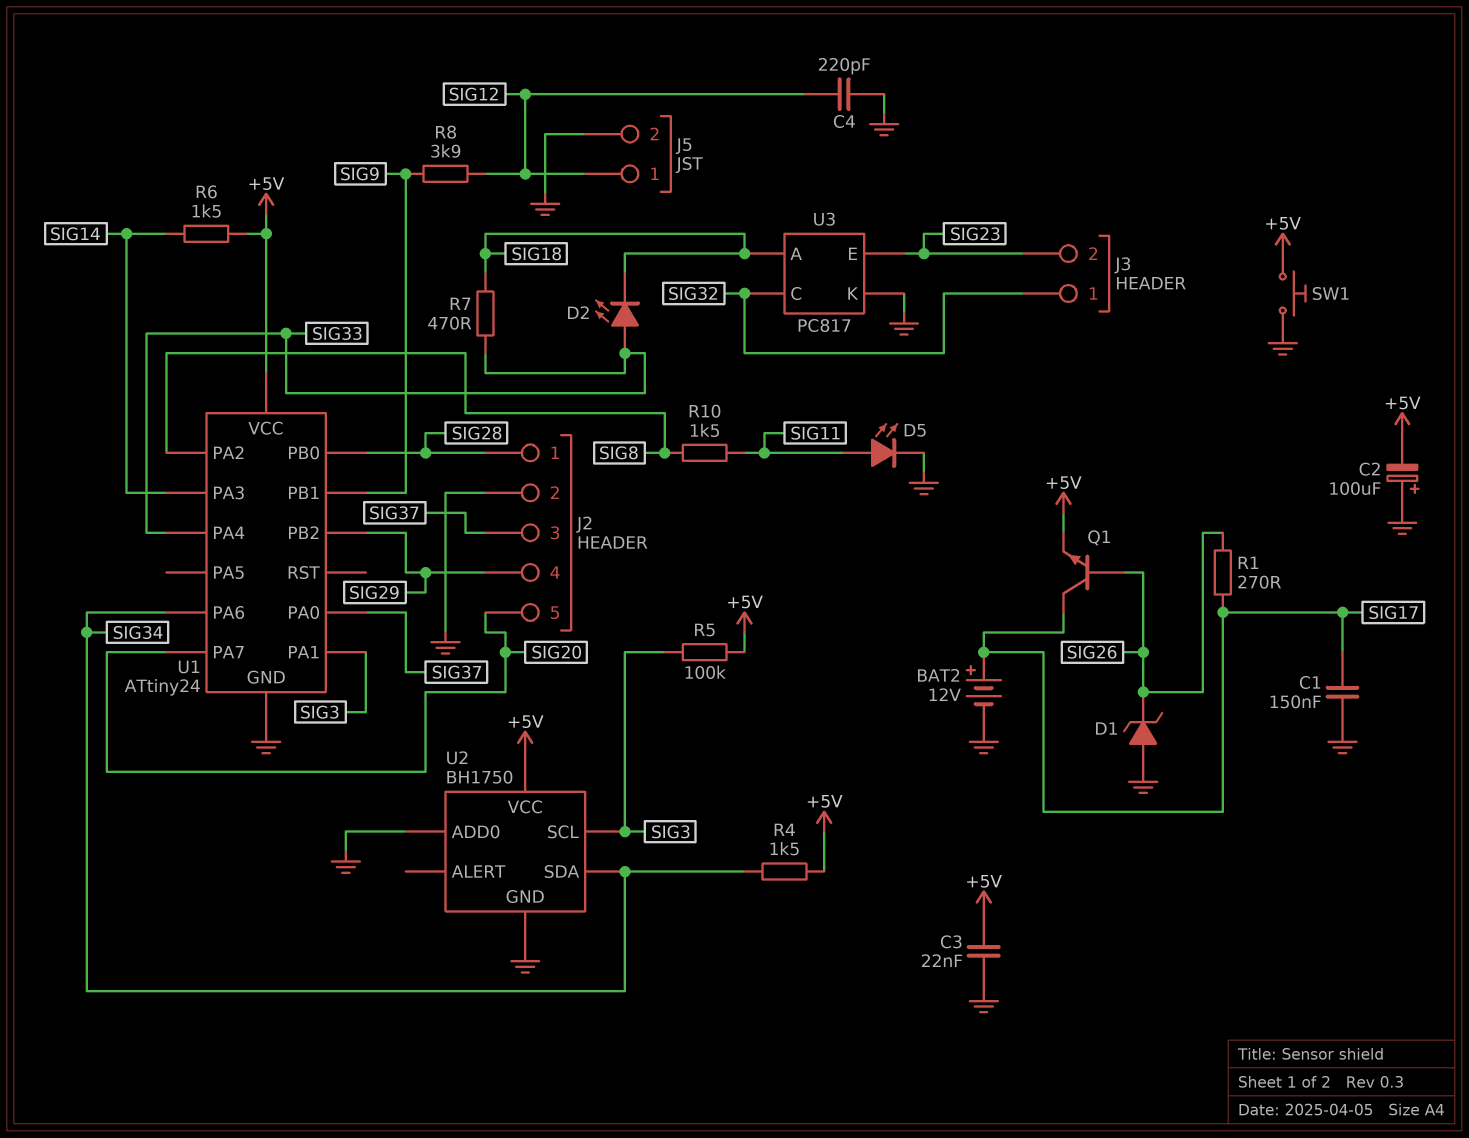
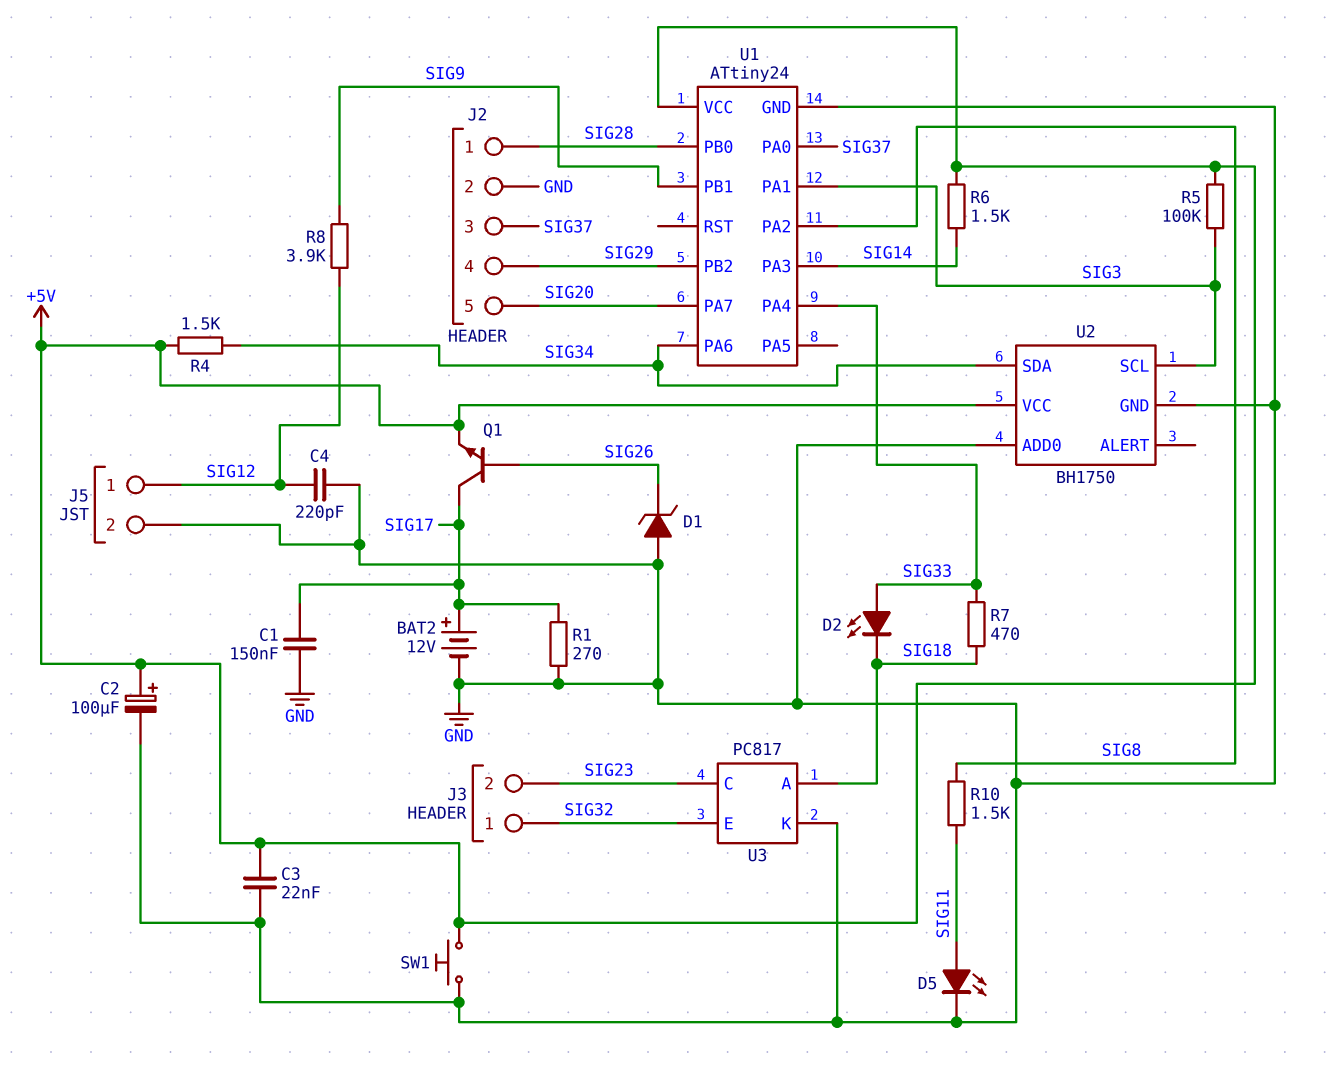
C2: 100uF (plus GND, minus +5V) -> 100uF (plus +5V, minus GND)
R1: 270 (SIG17, SIG26) -> 270 (GND, SIG17)
U3 pin C: SIG32 -> SIG23
U3 pin E: SIG23 -> SIG32

